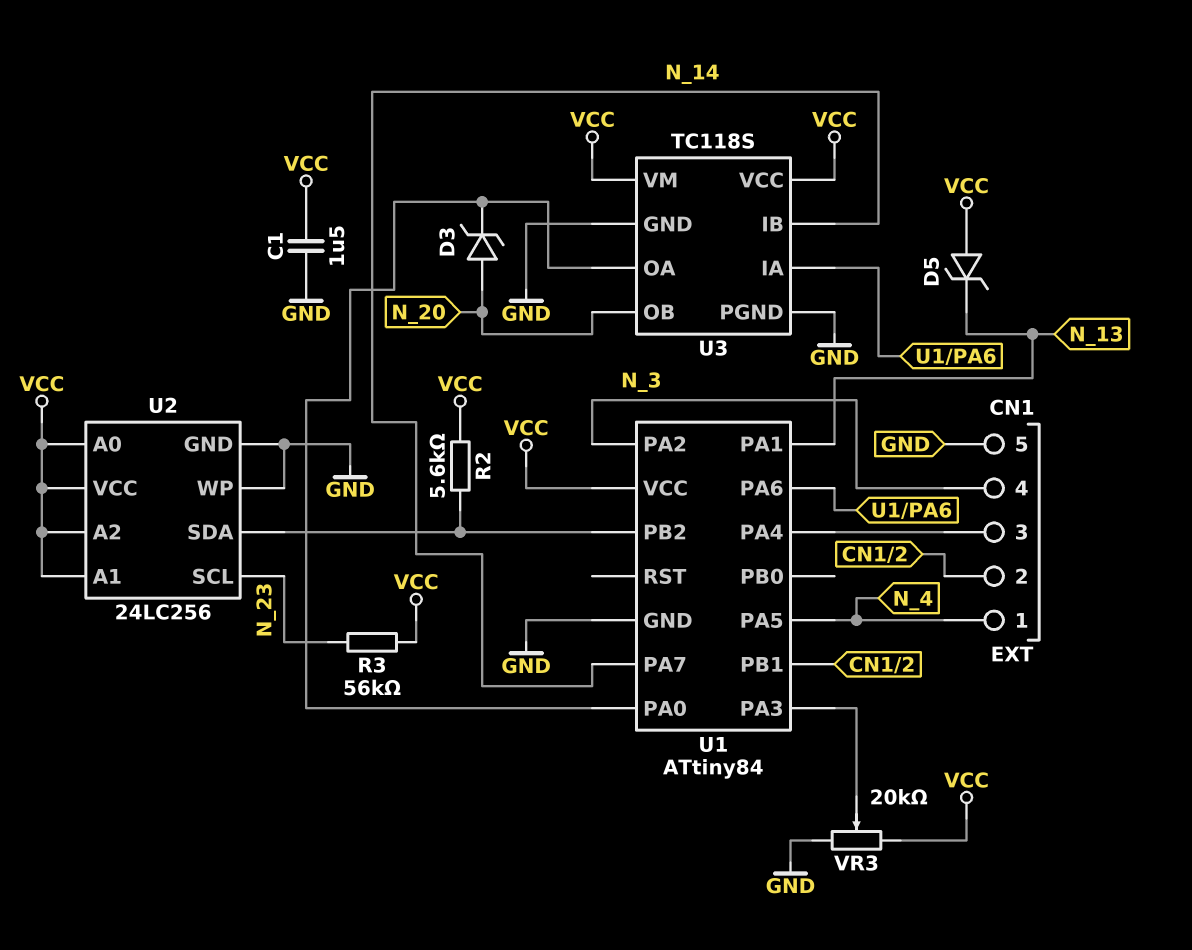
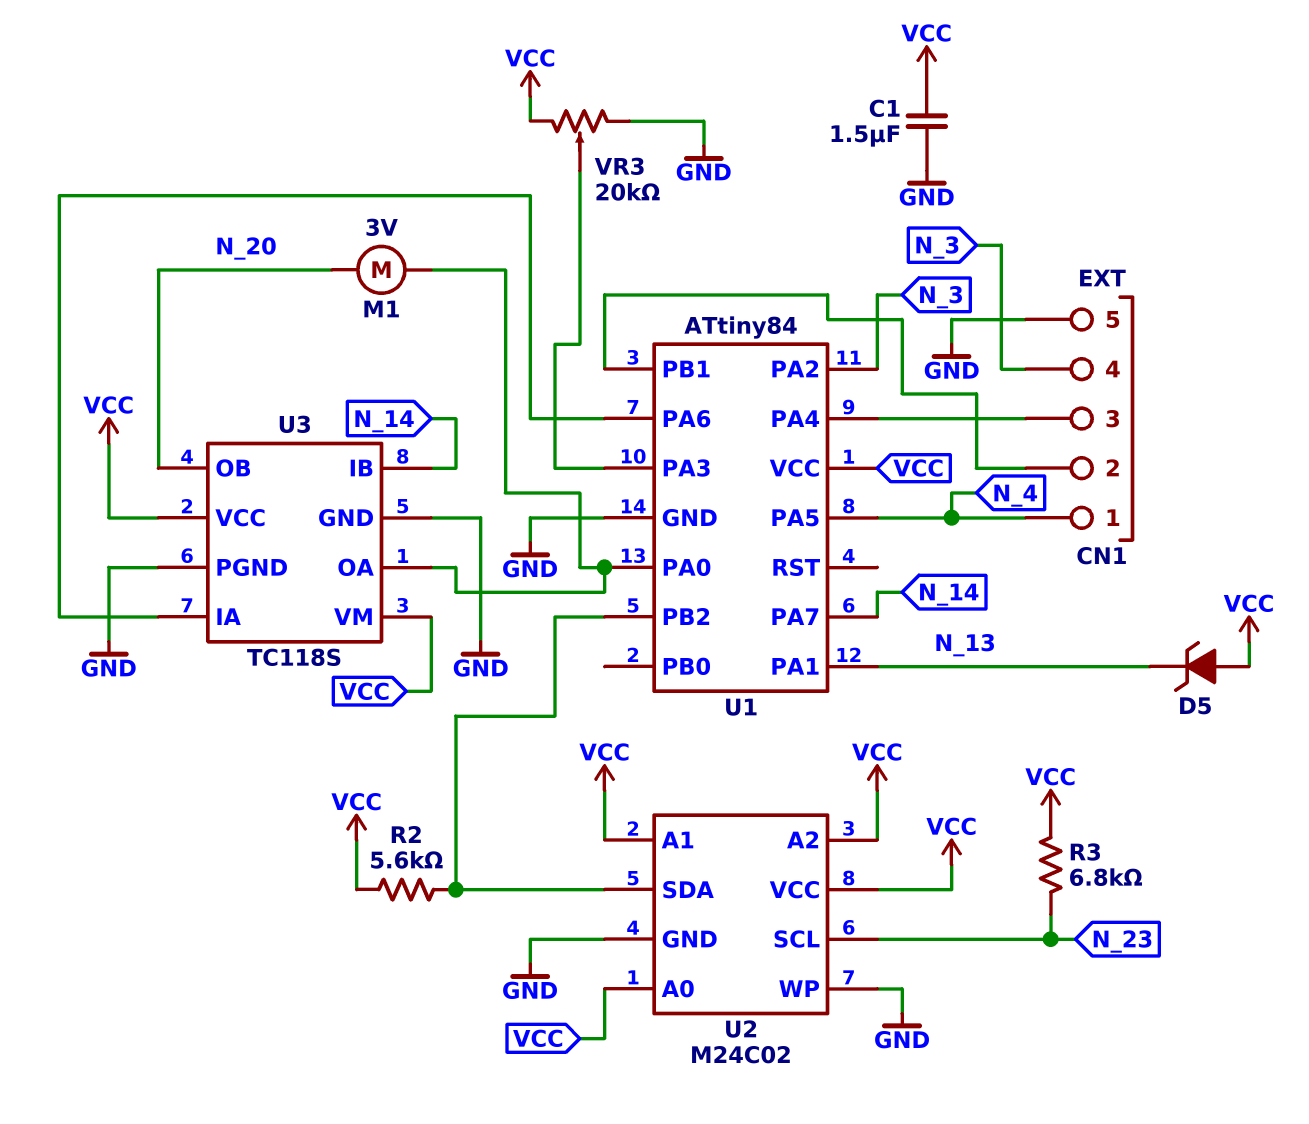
D3: zener (A N_20, K U1/PA0) -> none
M1: none -> motor 3V (N_20, U1/PA0)
R3: 56k (N_23, VCC) -> 6.8k (N_23, VCC)
U2: 24LC256 -> M24C02

